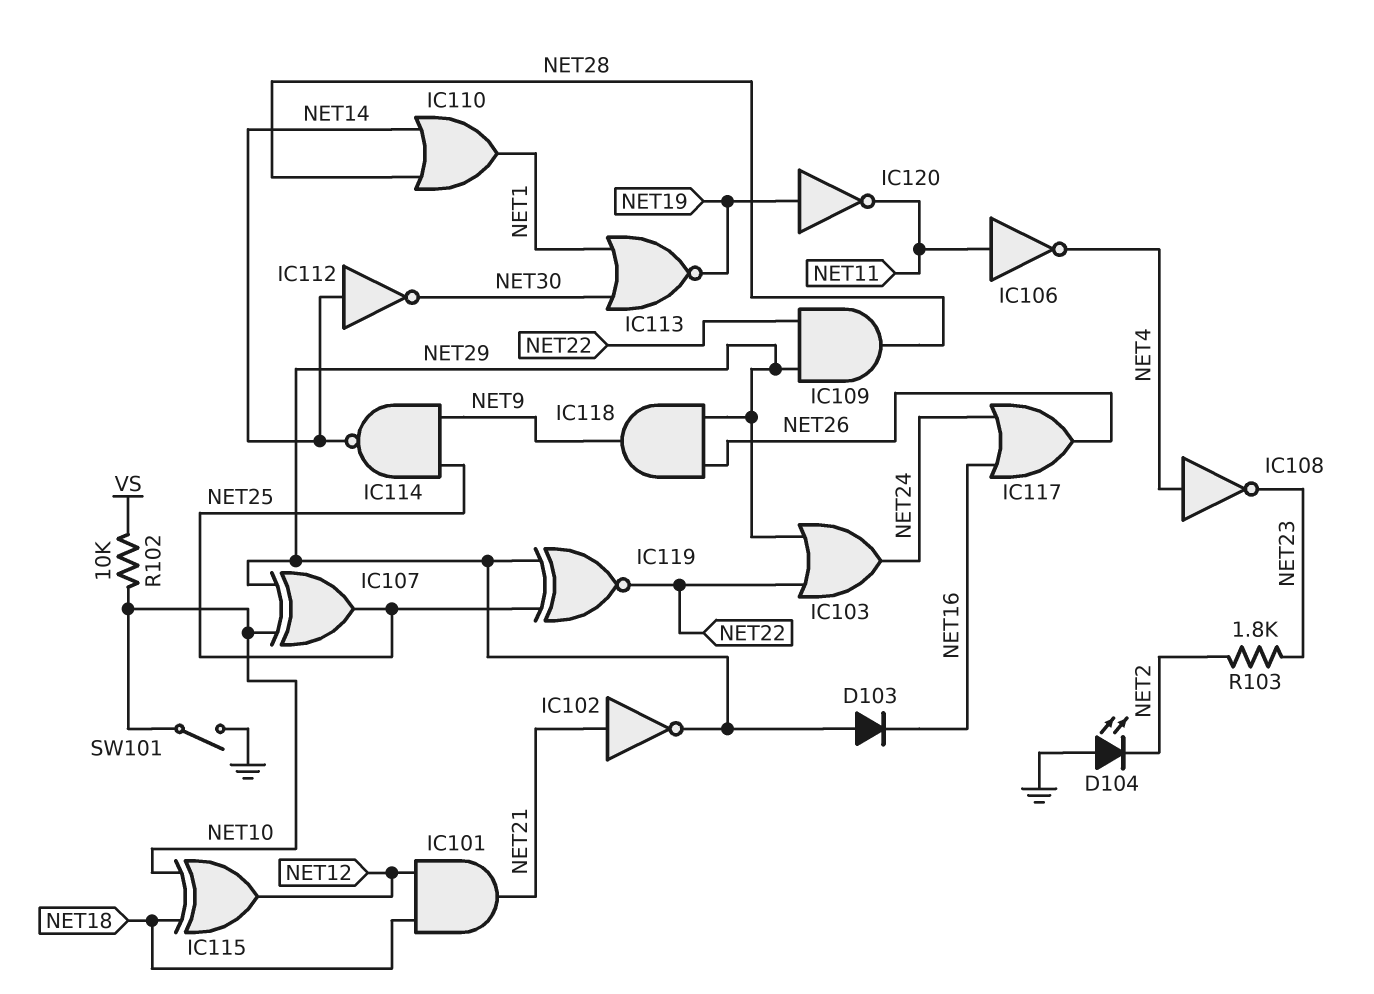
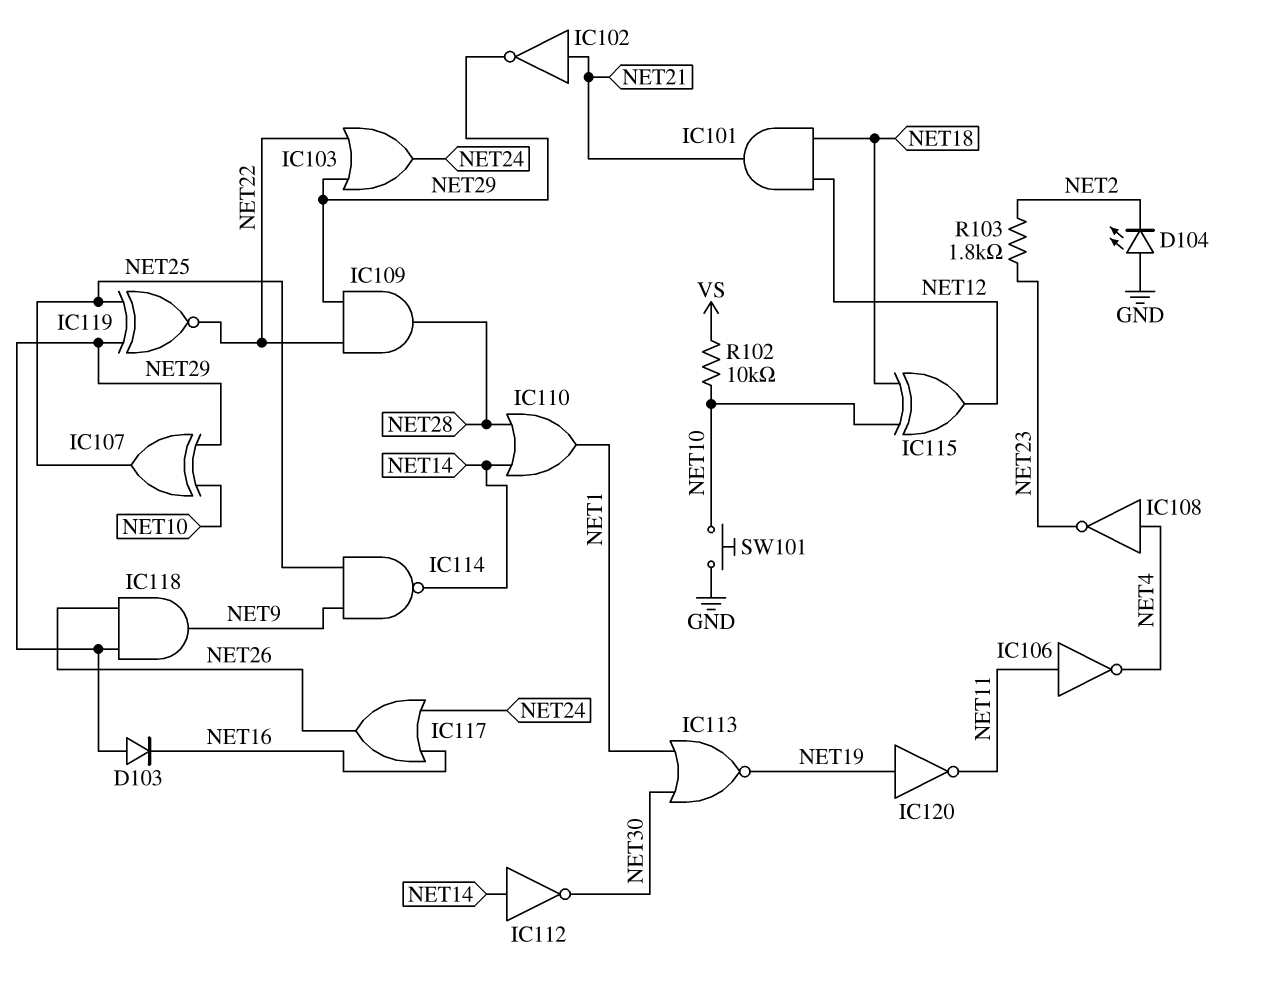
SW101: switch (GND, NET10) -> button (GND, NET10)

